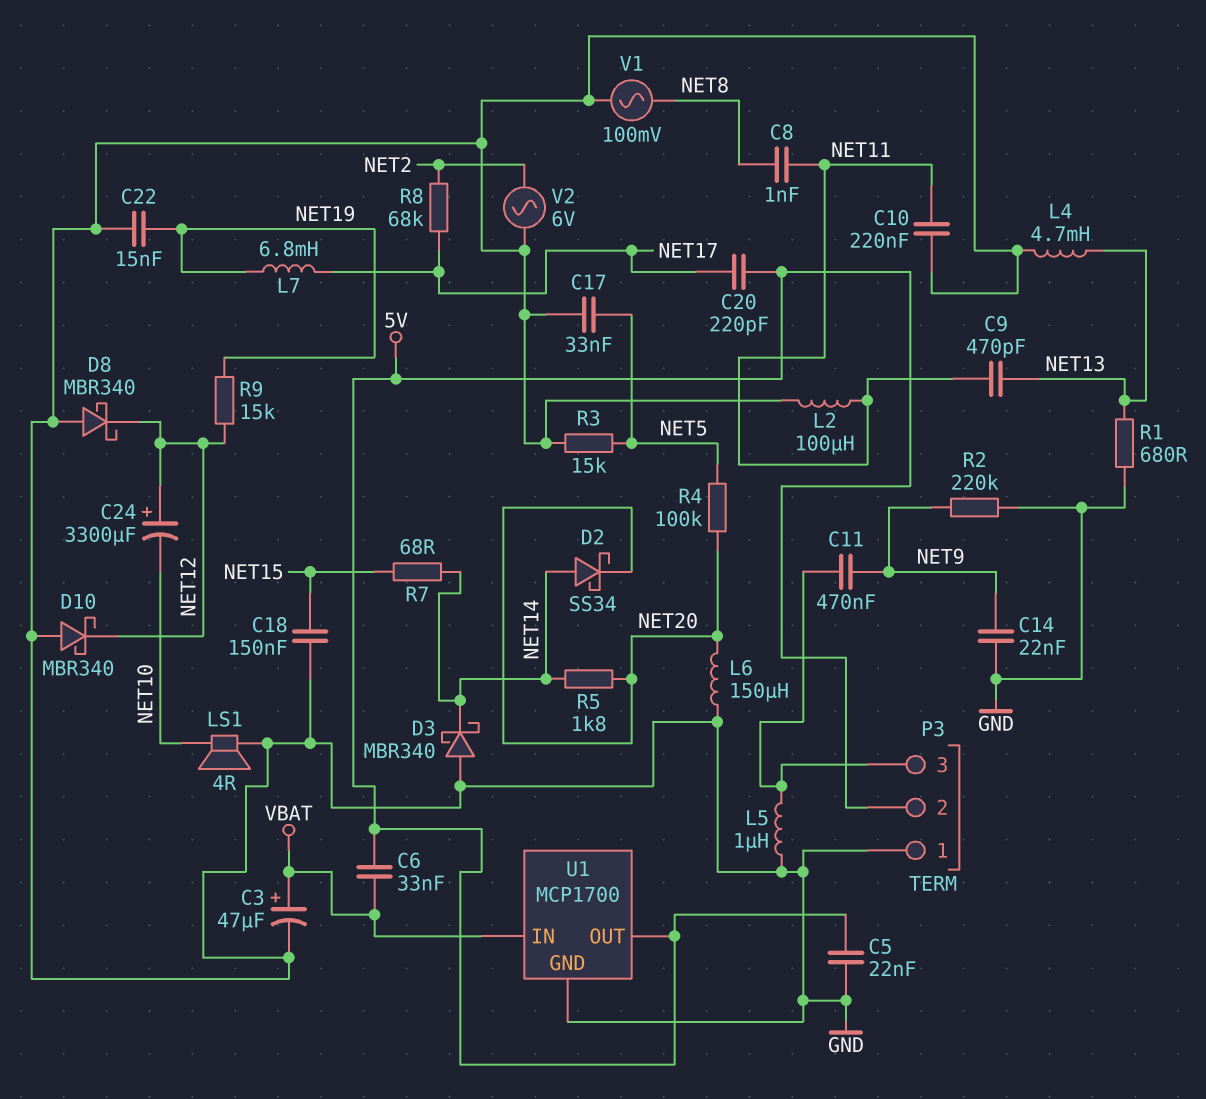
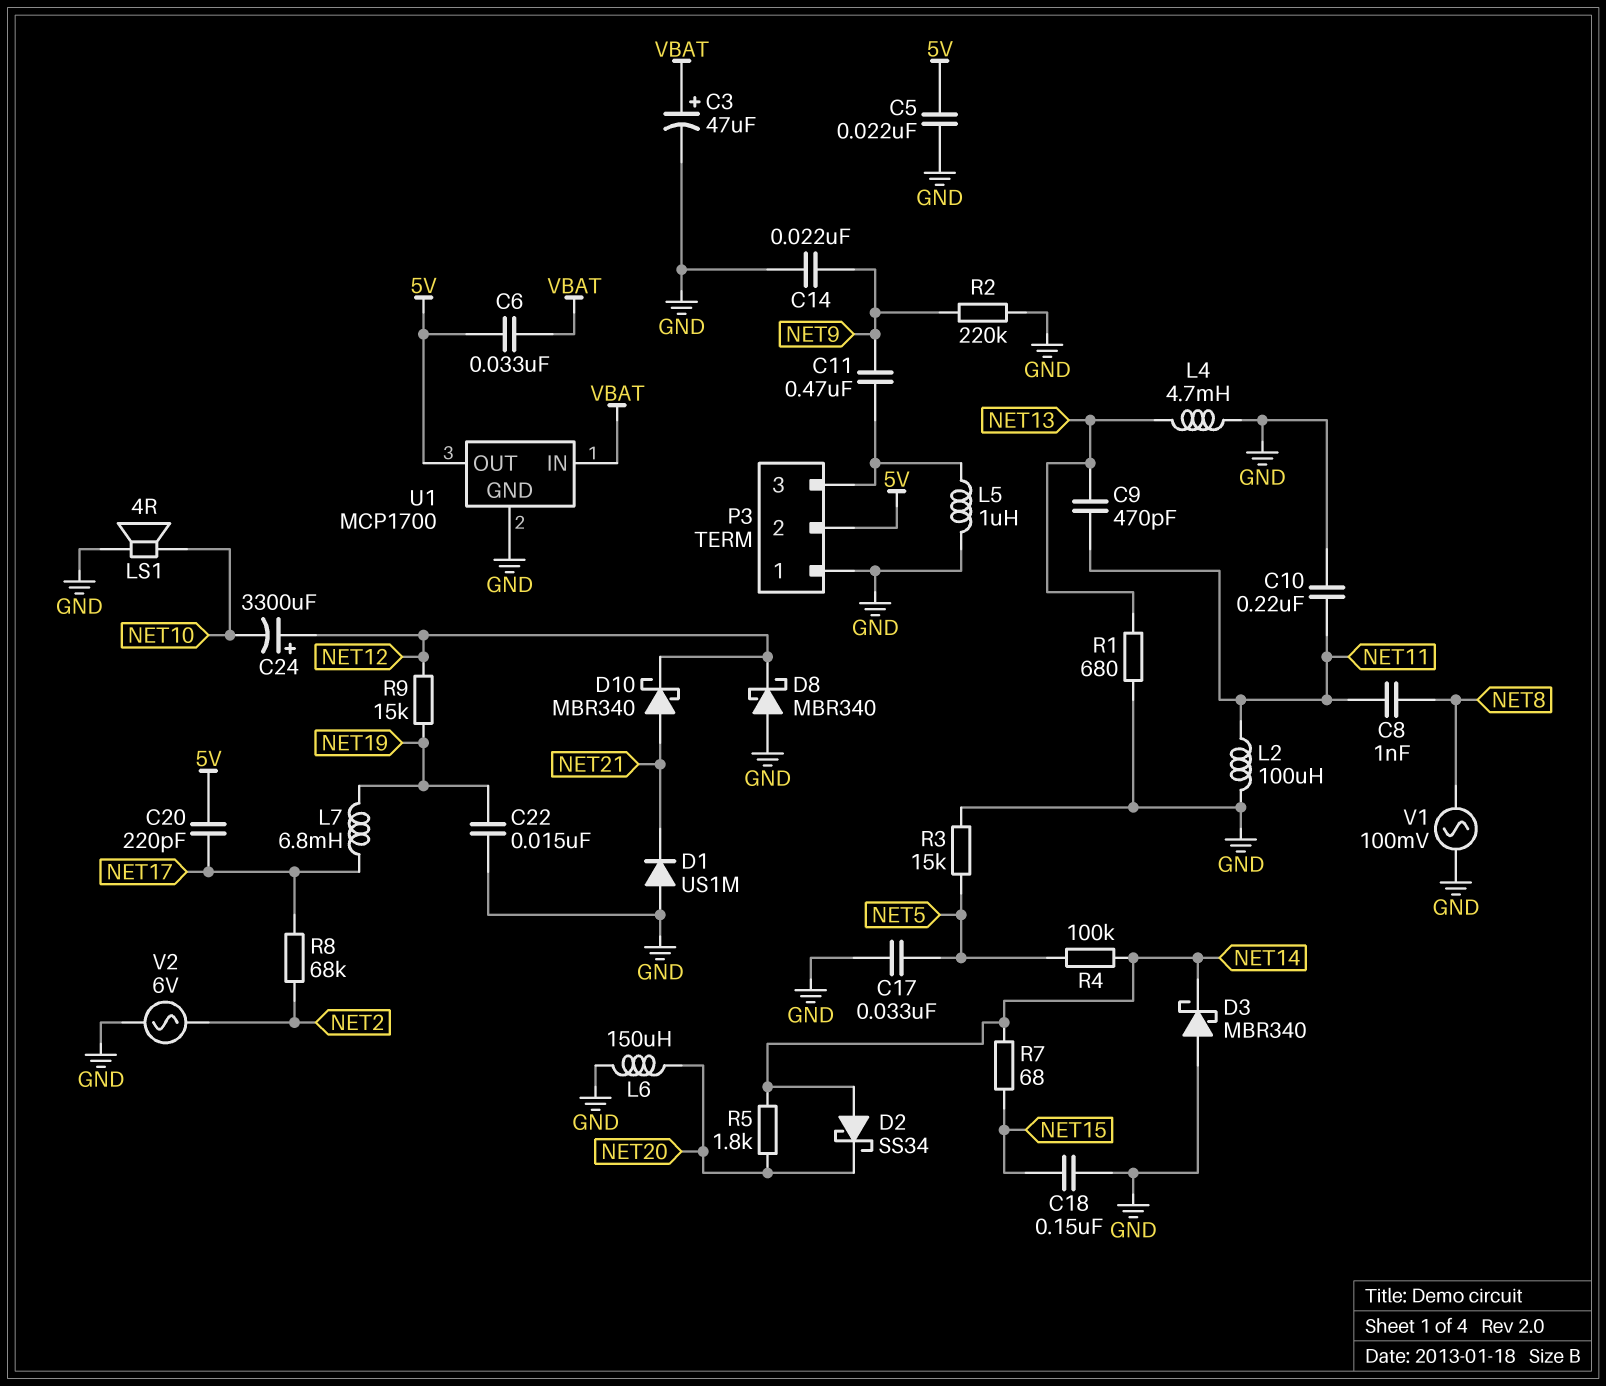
D1: none -> diode US1M (A GND, K NET21)
D10: schottky MBR340 (A GND, K NET12) -> schottky MBR340 (A NET21, K NET12)
R4: 100k (NET5, NET20) -> 100k (NET5, NET14)

